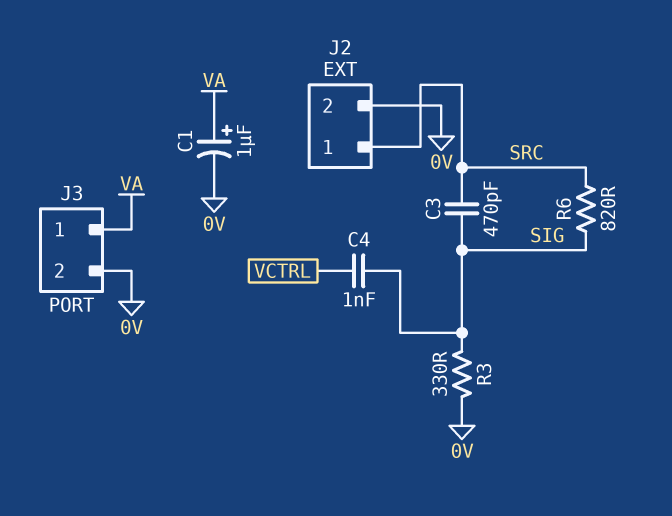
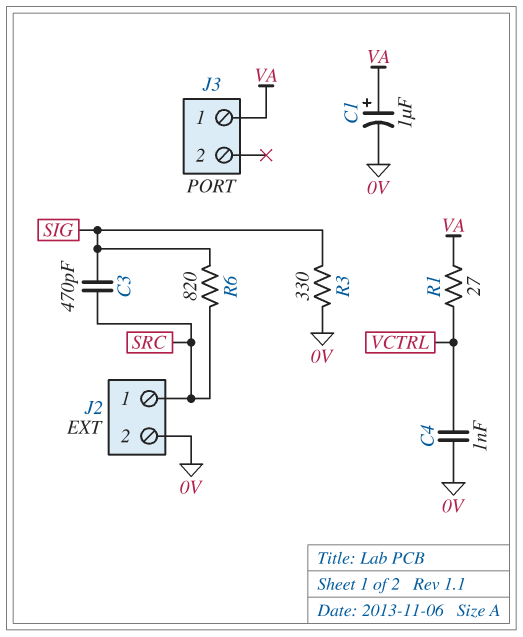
C4: 1nF (SIG, VCTRL) -> 1nF (0V, VCTRL)
J3 pin 2: 0V -> none
R1: none -> 27 (VA, VCTRL)

